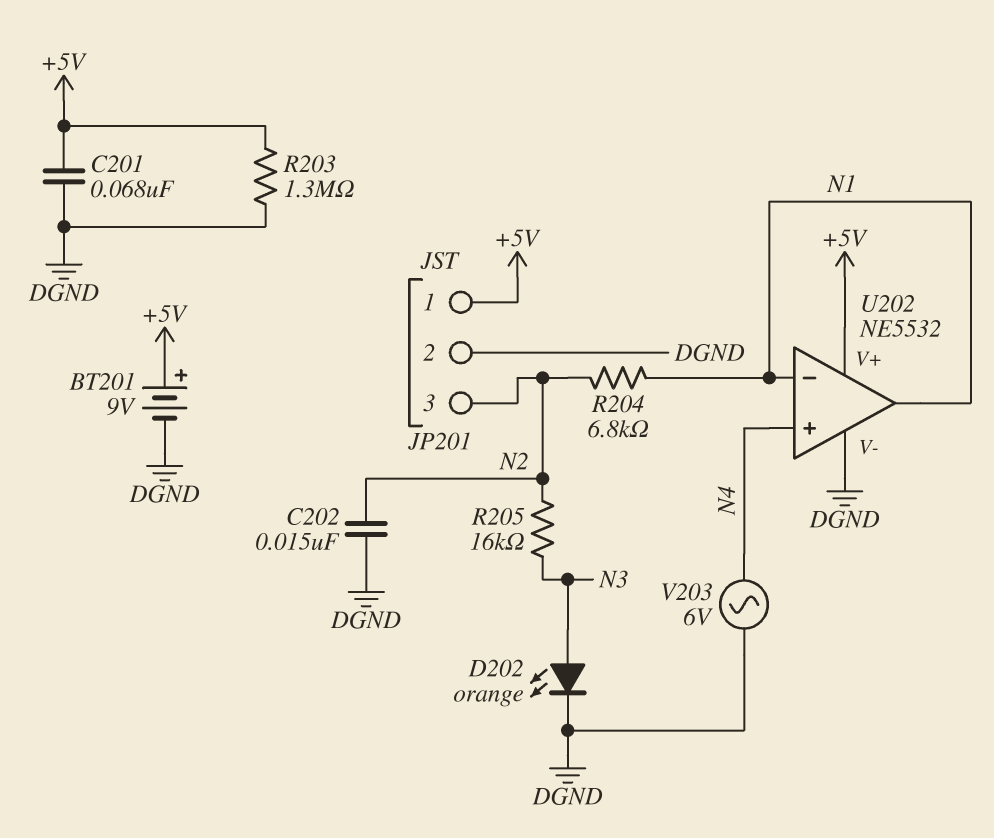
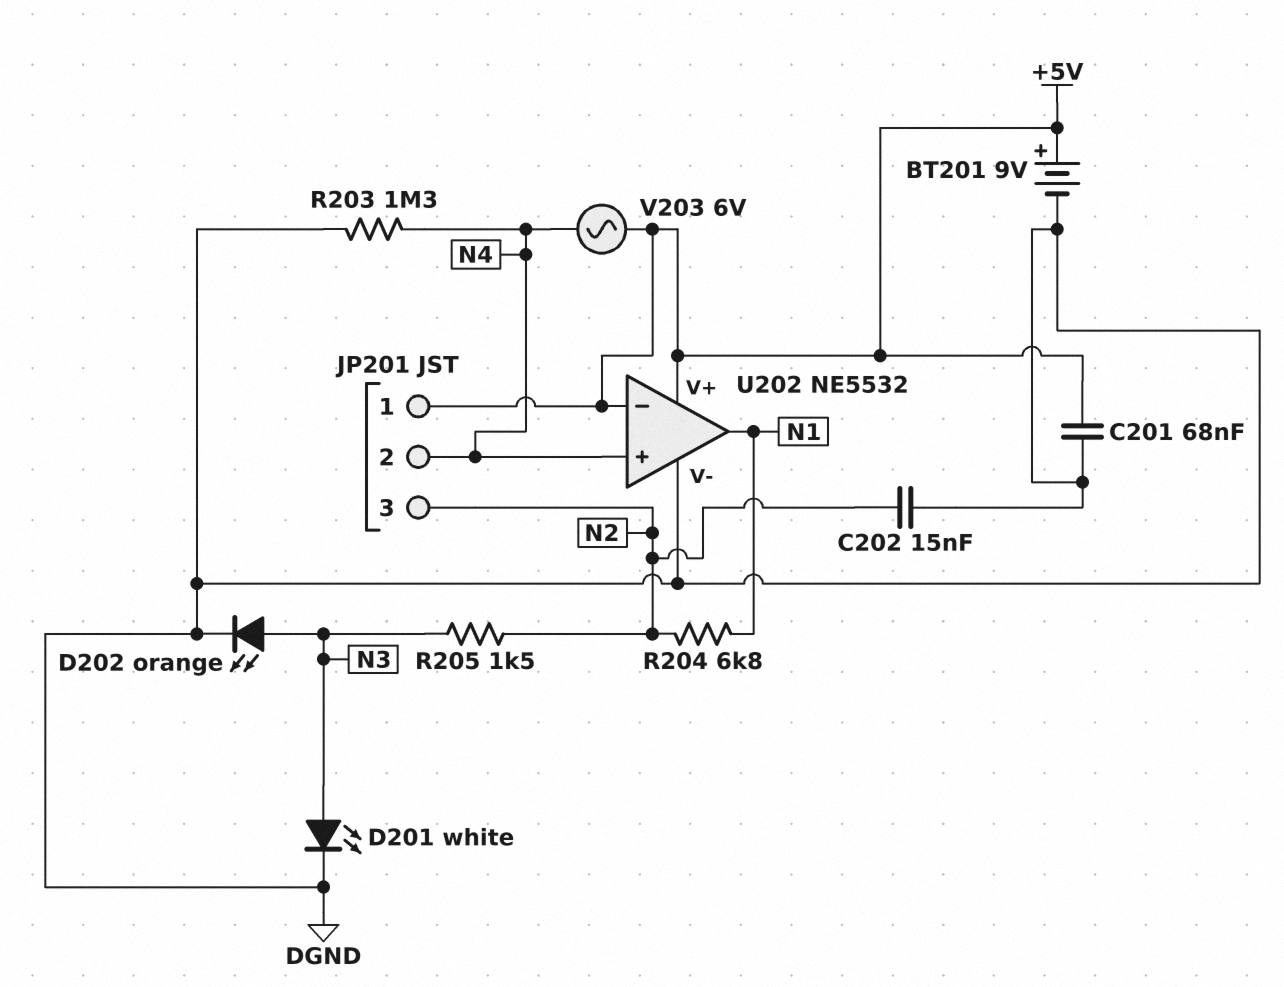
D201: none -> LED white (A N3, K DGND)
JP201 pin 2: DGND -> N4
R203: 1.3M (+5V, DGND) -> 1.3M (DGND, N4)
R205: 16k (N2, N3) -> 1.5k (N2, N3)
U202 pin in-: N1 -> +5V
V203: AC 6V (DGND, N4) -> AC 6V (+5V, N4)

